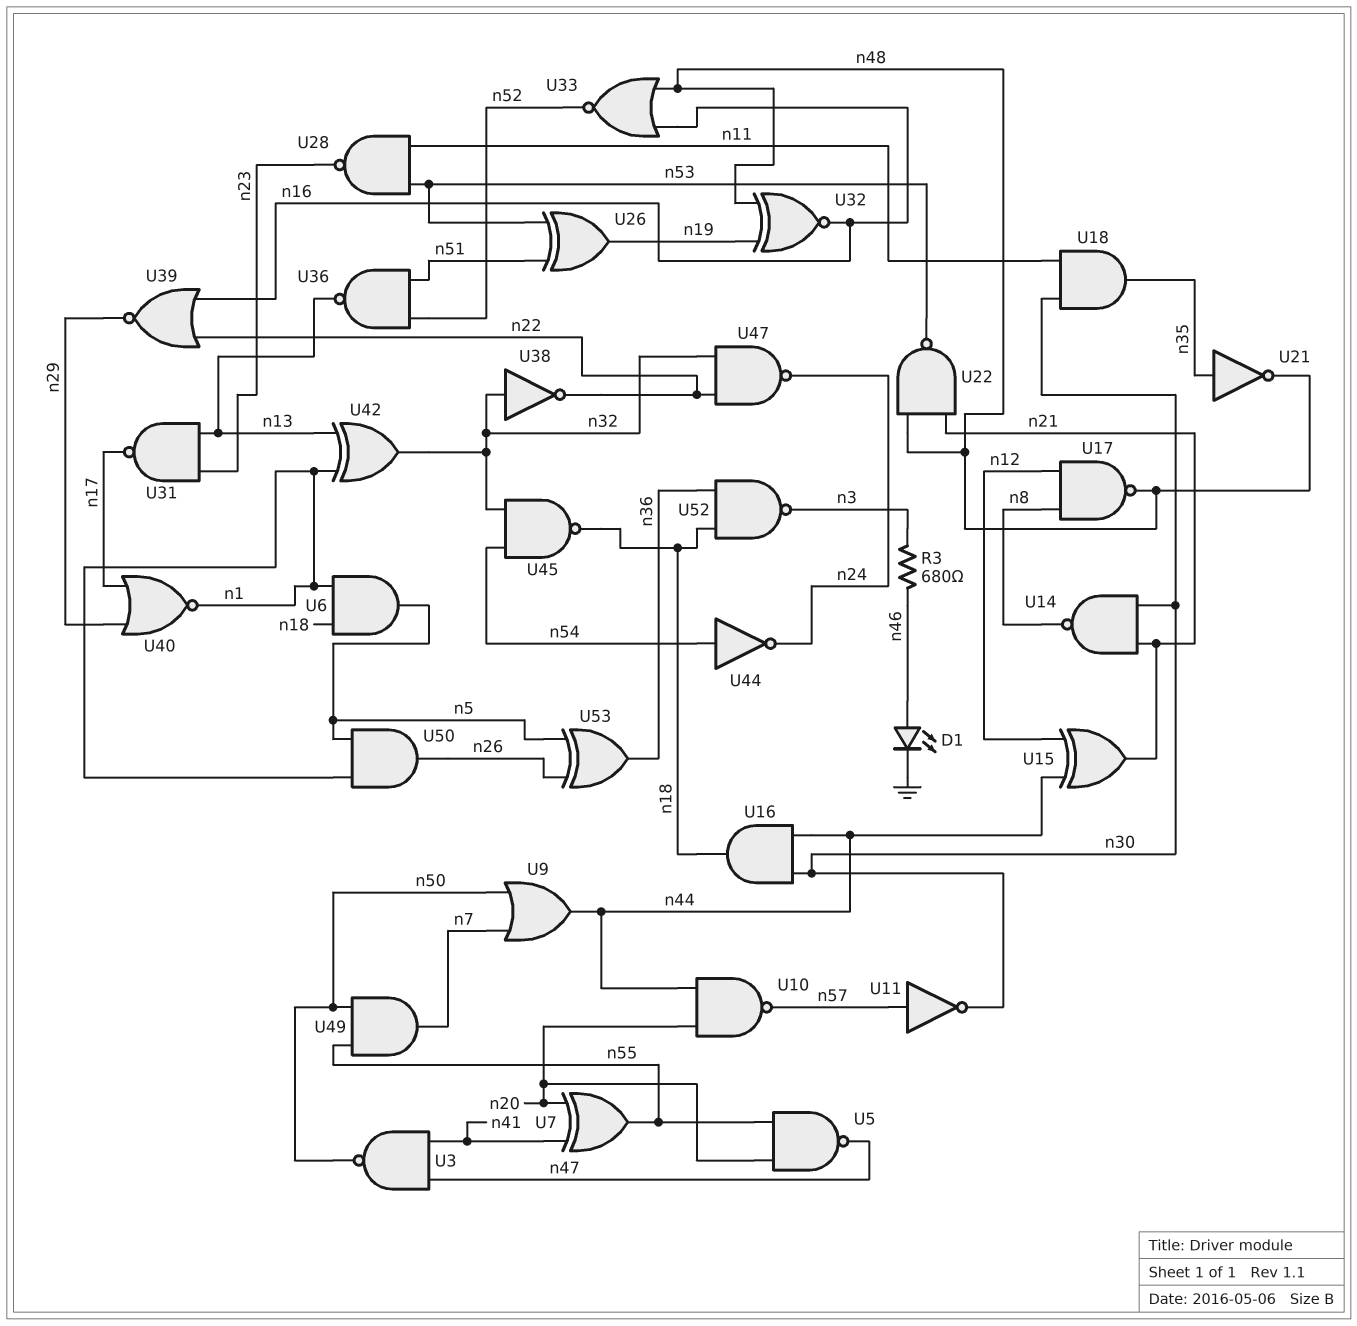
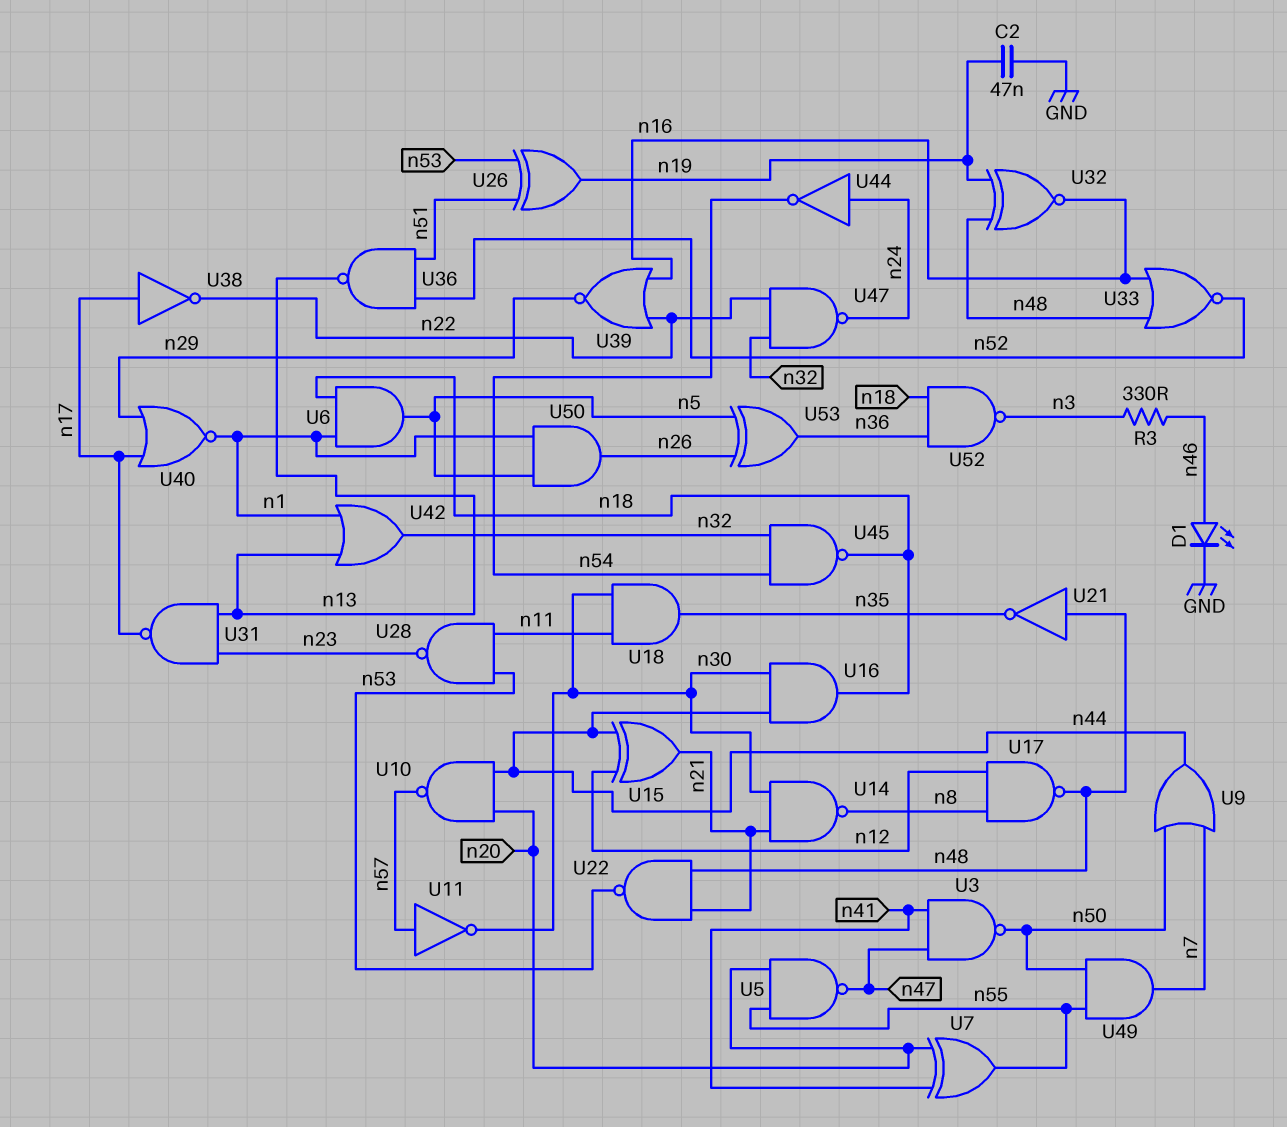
C2: none -> 47nF (GND, n19)
R3: 680 (n3, n46) -> 330 (n3, n46)
U21: NOT (in n35, out n48) -> NOT (in n48, out n35)
U38: NOT (in n32, out n22) -> NOT (in n17, out n22)
U42: XOR (in n1, in n13, out n32) -> OR (in n1, in n13, out n32)
U44: NOT (in n54, out n24) -> NOT (in n24, out n54)

